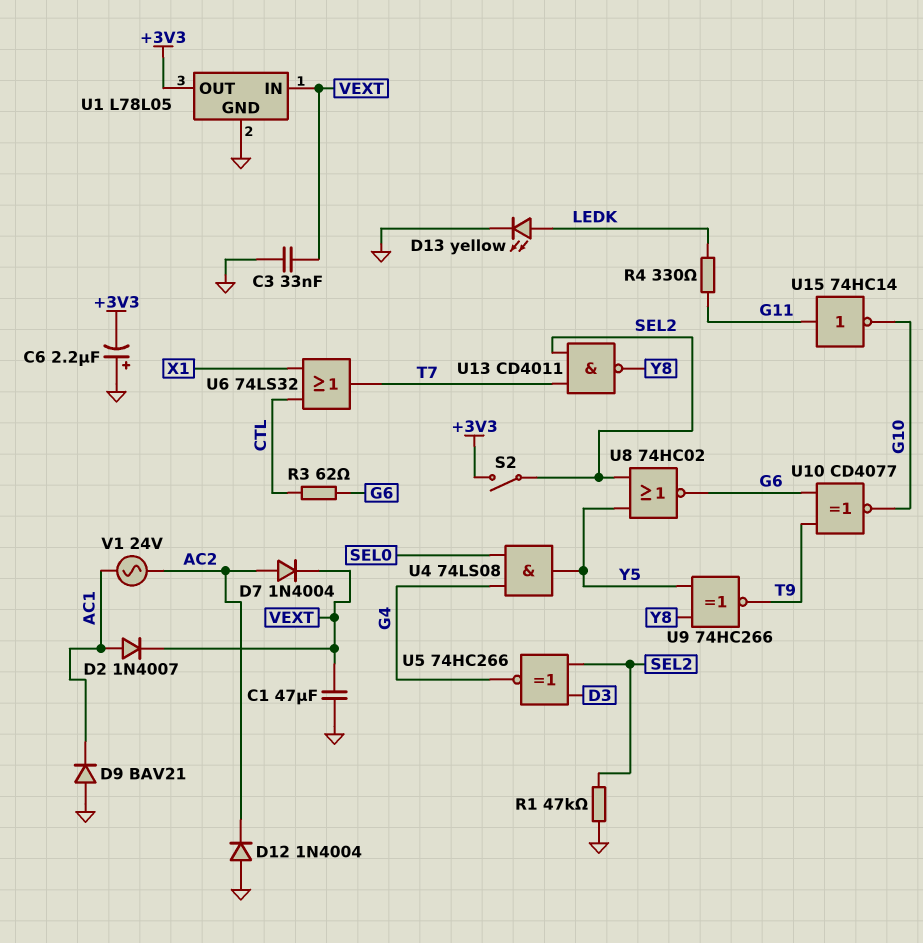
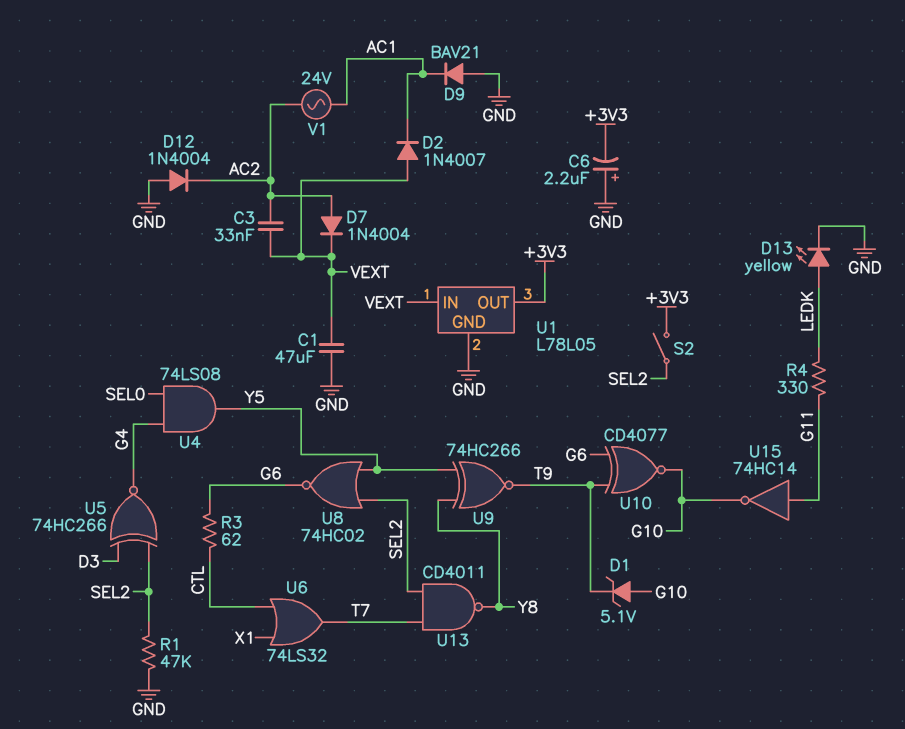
C3: 33nF (GND, VEXT) -> 33nF (AC2, VEXT)
D1: none -> zener 5.1V (A G10, K T9)
D2: diode 1N4007 (A AC1, K VEXT) -> diode 1N4007 (A VEXT, K AC1)

